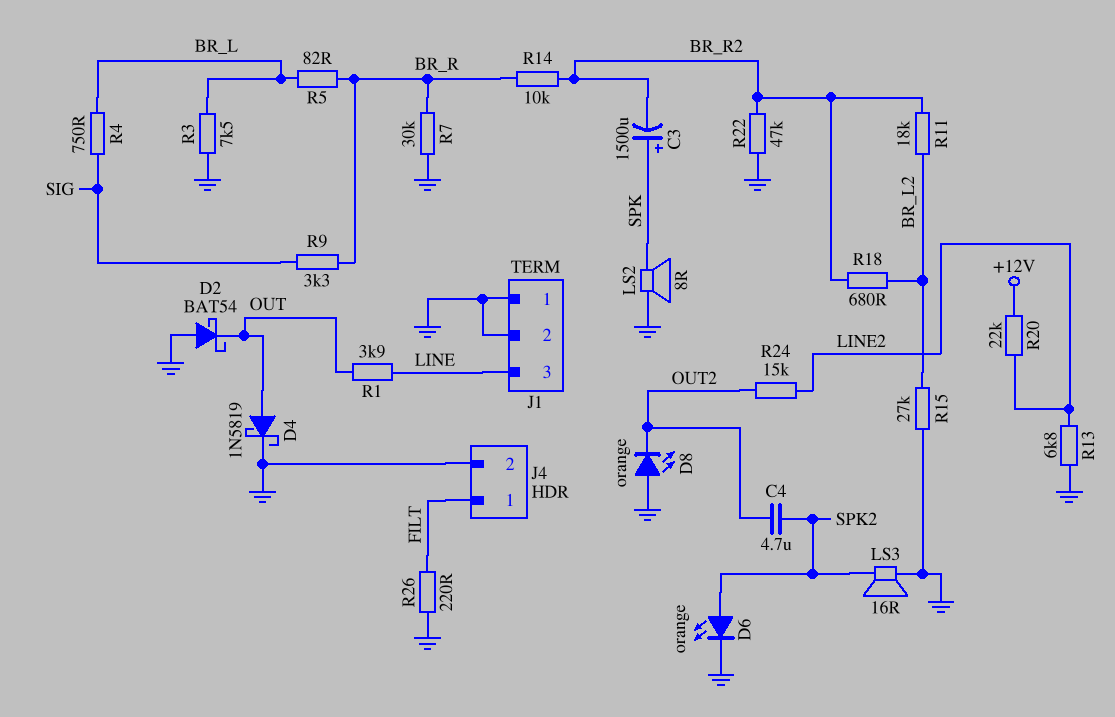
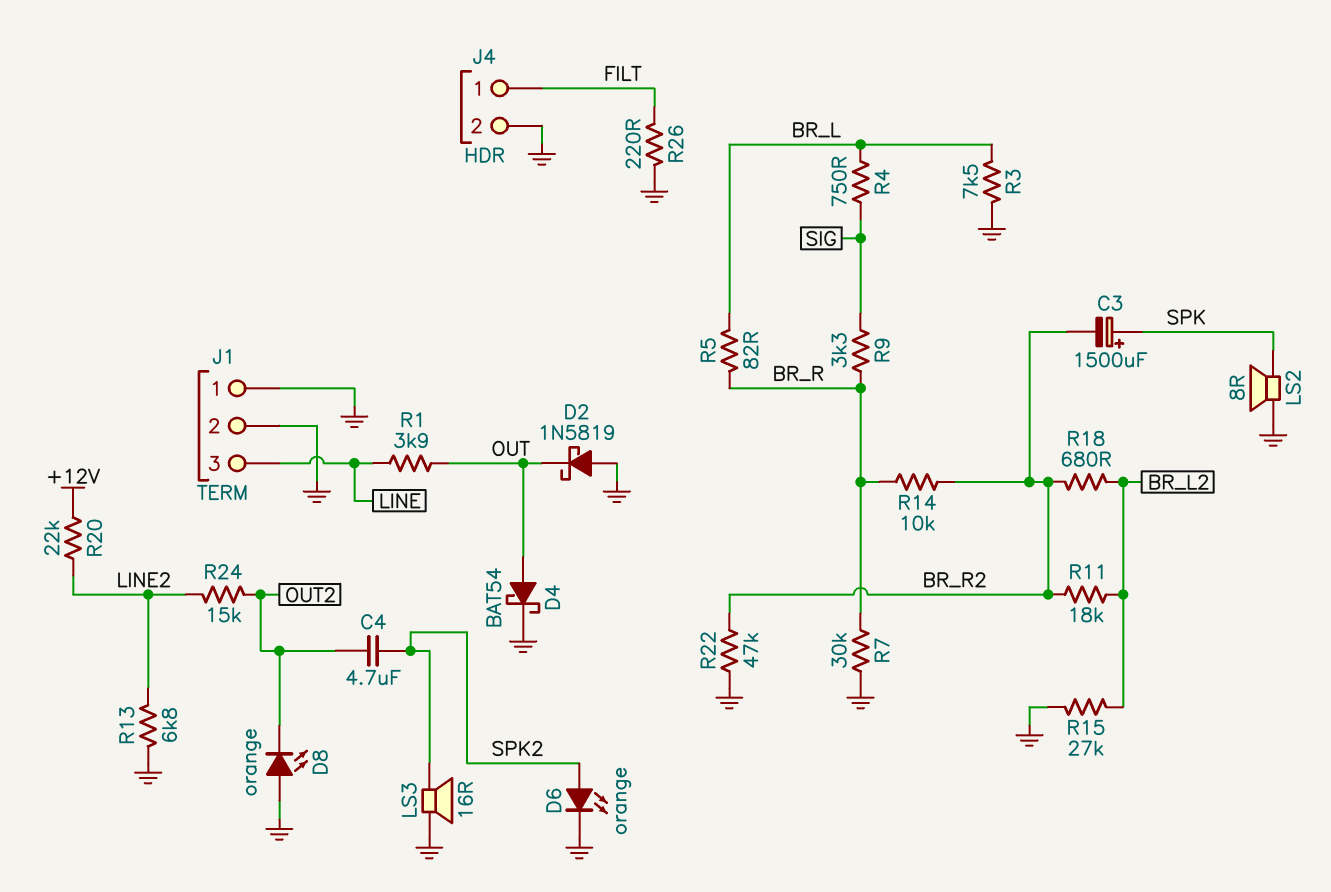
D2: schottky BAT54 (A GND, K OUT) -> schottky 1N5819 (A GND, K OUT)
D4: schottky 1N5819 (A OUT, K GND) -> schottky BAT54 (A OUT, K GND)

